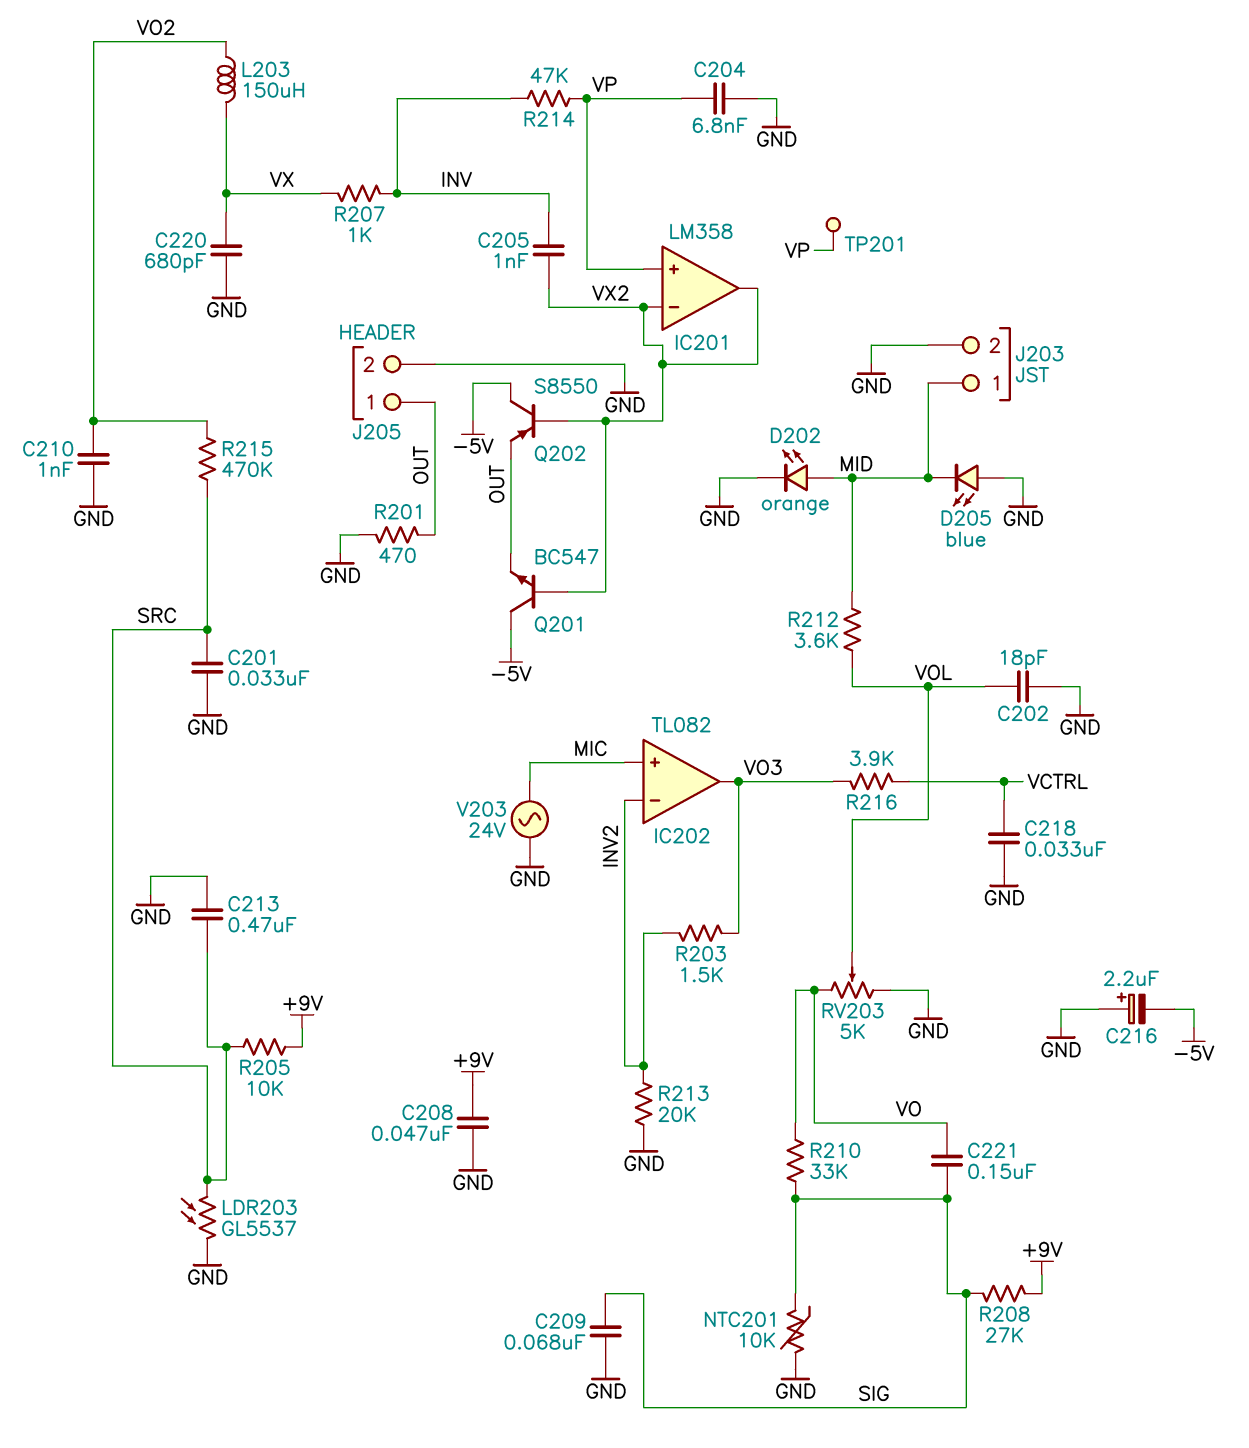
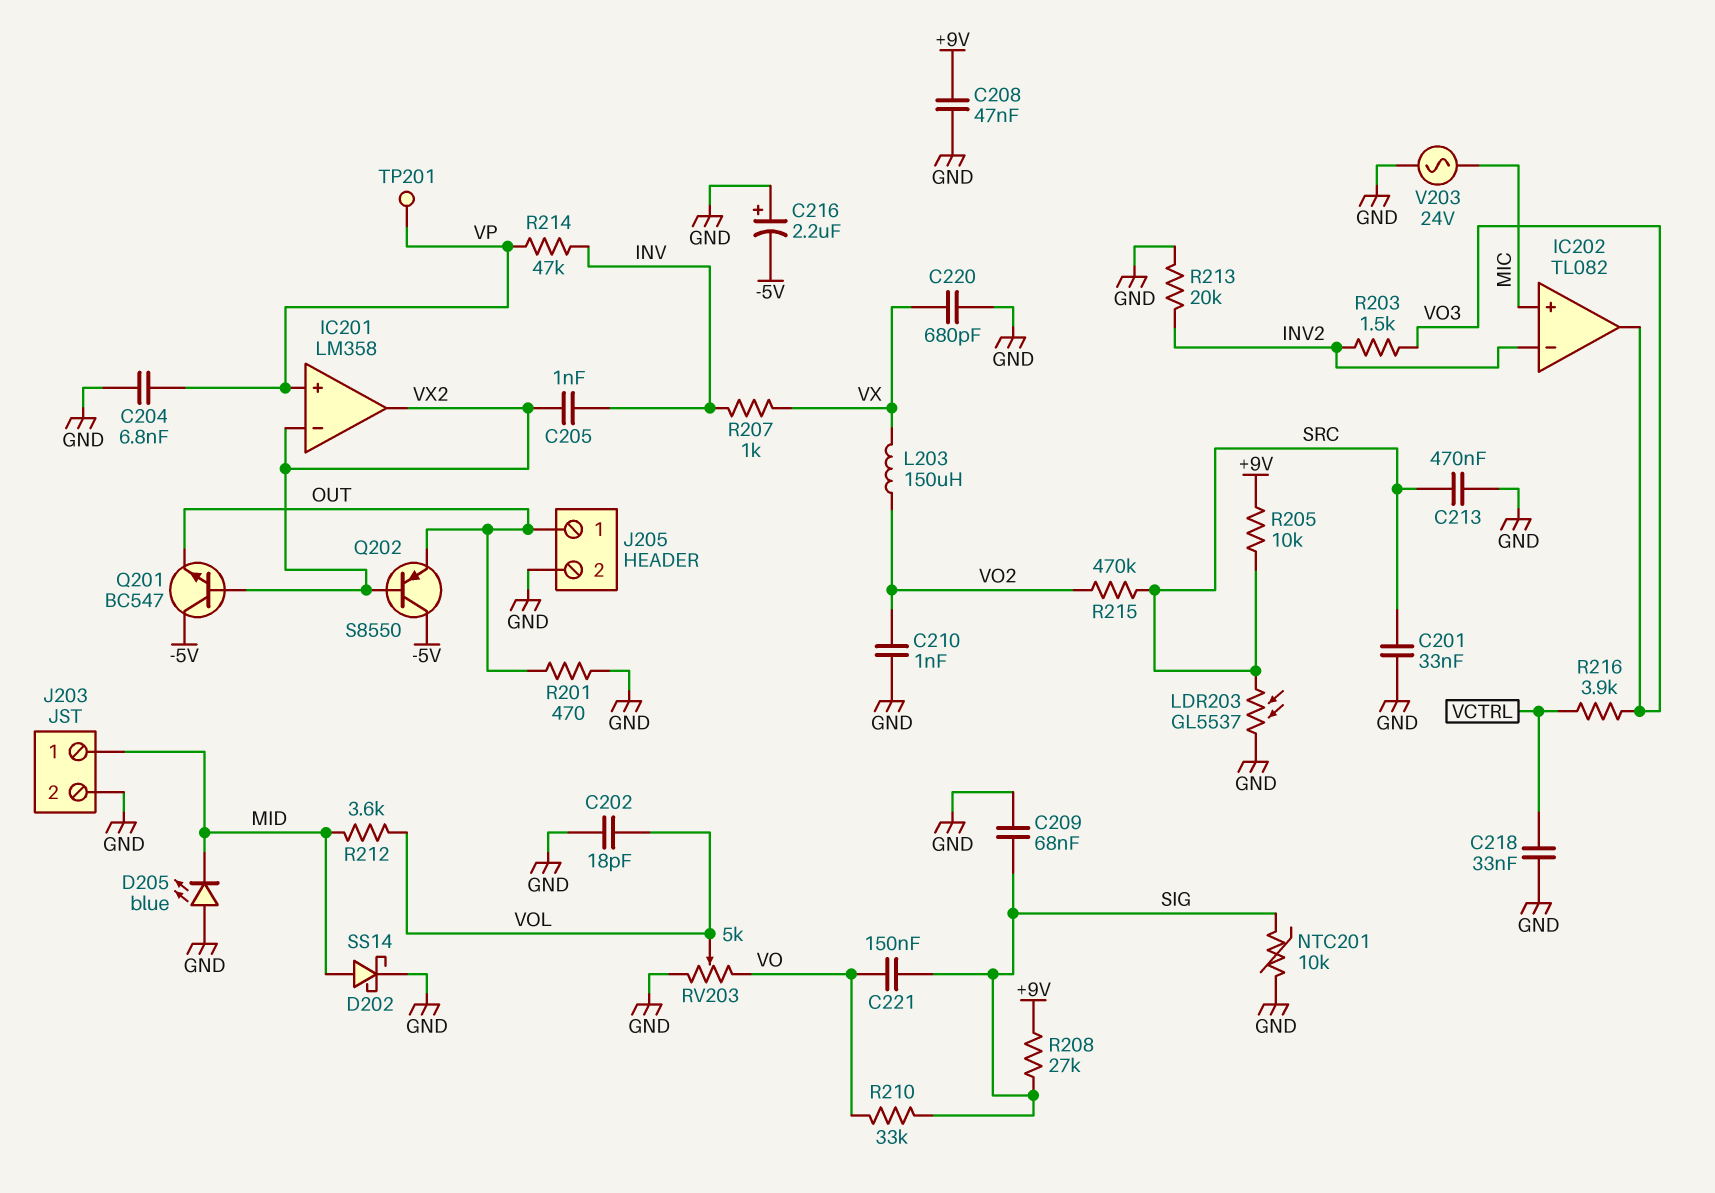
D202: LED orange (A MID, K GND) -> schottky SS14 (A MID, K GND)

